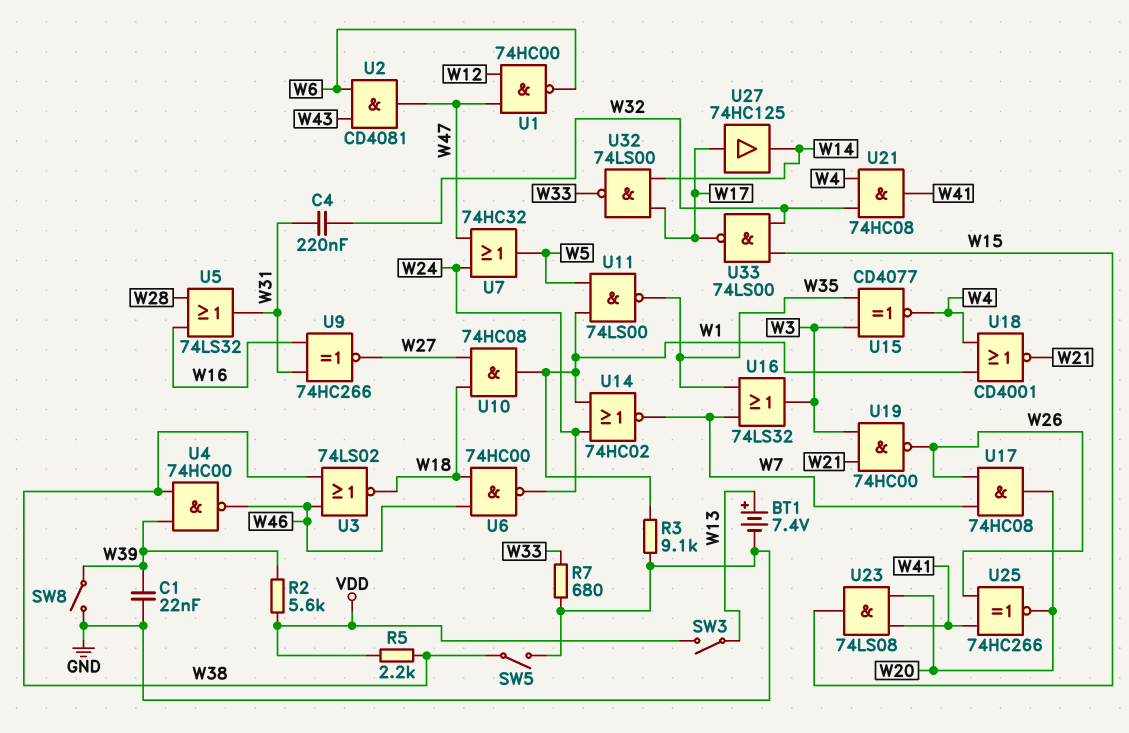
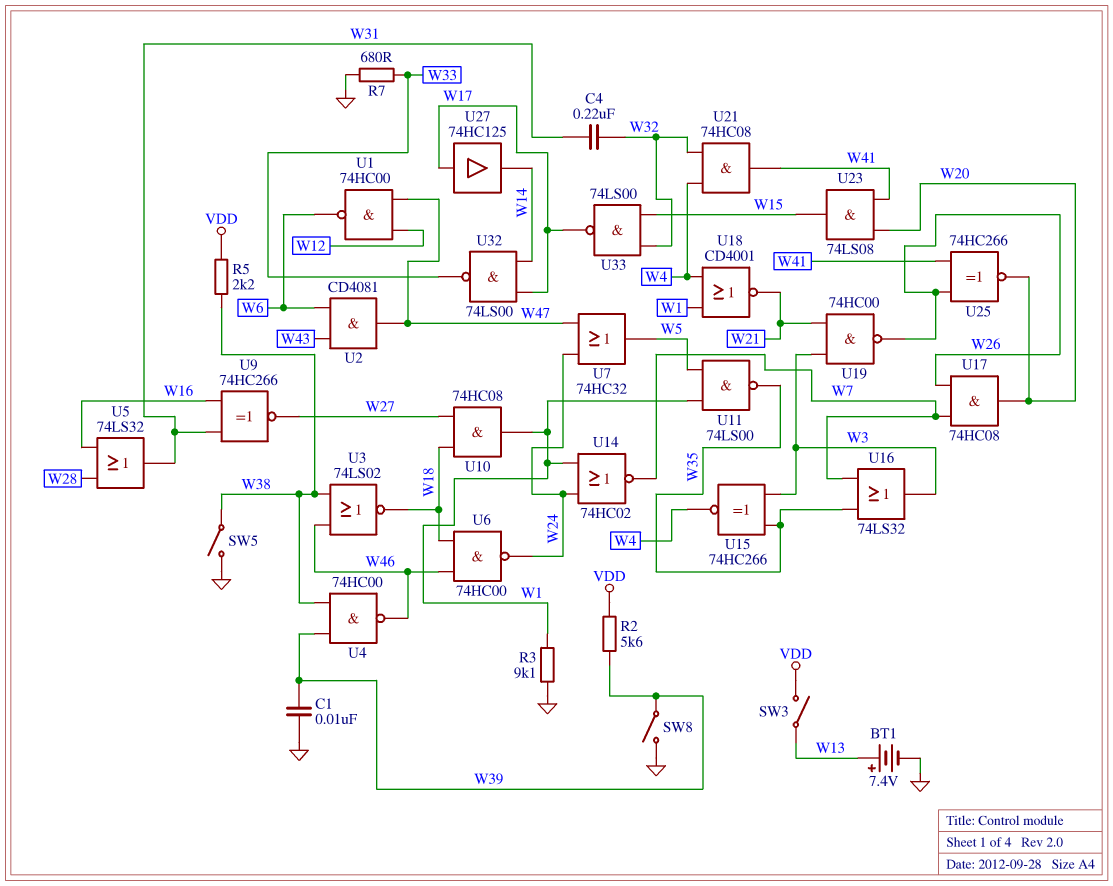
C1: 22nF (GND, W39) -> 10nF (GND, W39)
U15: XNOR CD4077 (in W3, in W35, out W4) -> XNOR 74HC266 (in W3, in W35, out W4)

